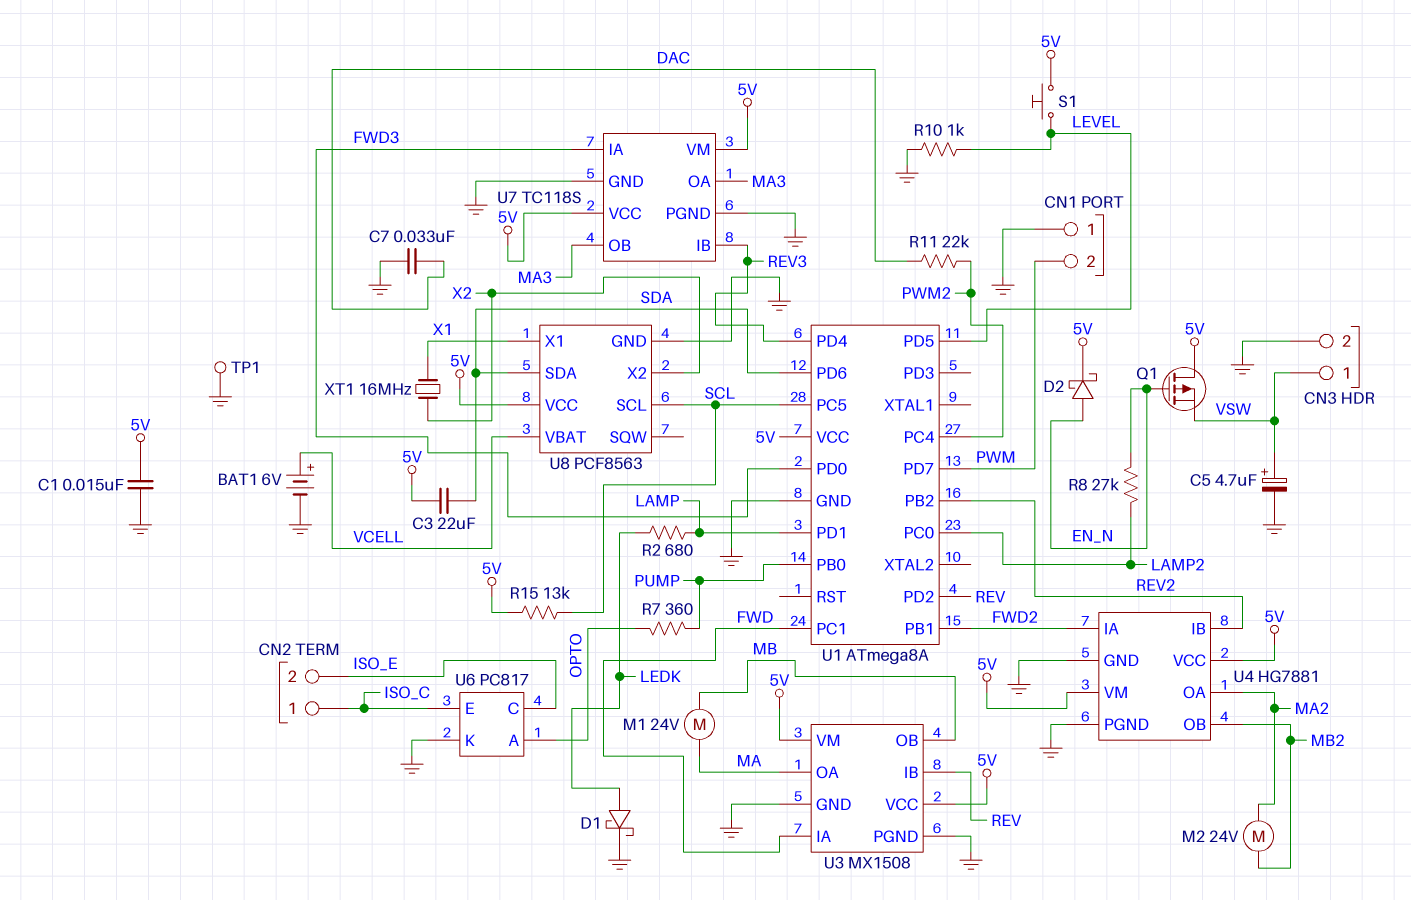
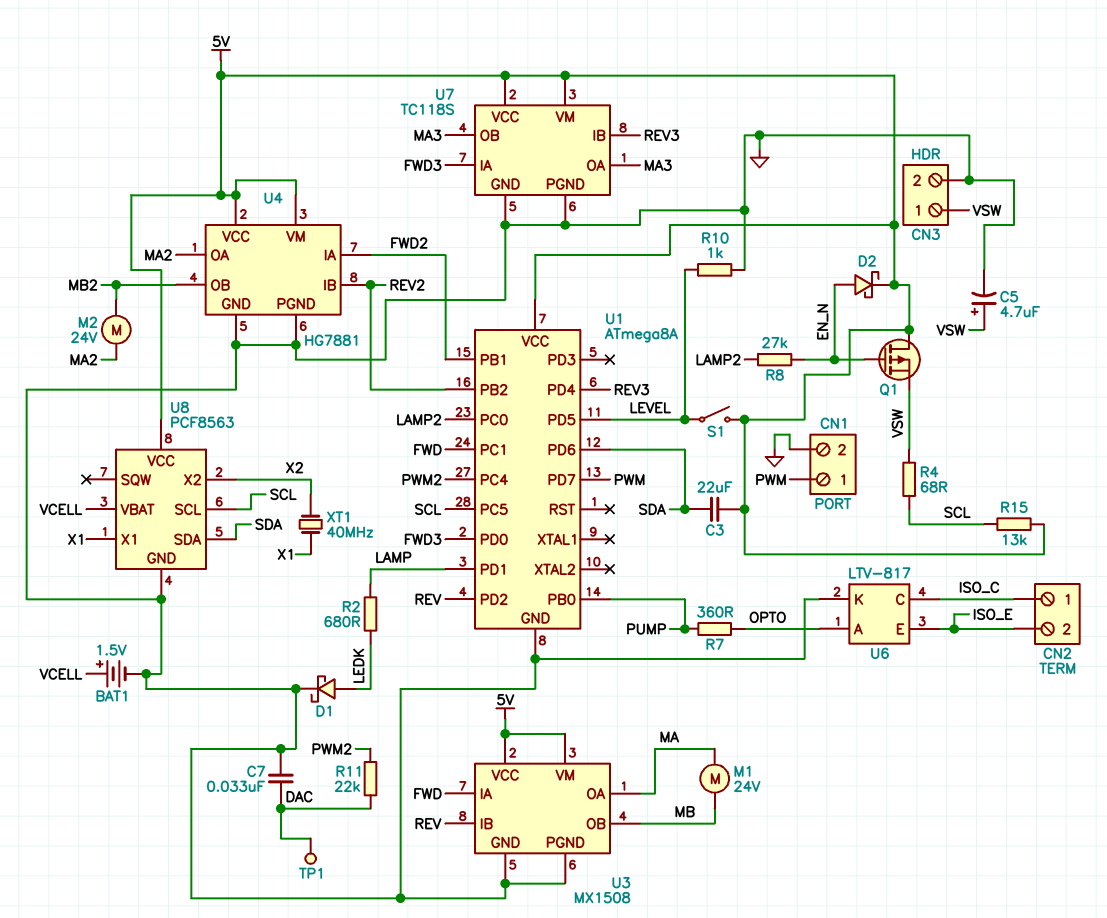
BAT1: 6V (plus VCELL, minus GND) -> 1.5V (plus VCELL, minus GND)
C1: 15nF (5V, GND) -> none
CN1 pin 1: GND -> PWM
CN1 pin 2: PWM -> GND
R4: none -> 68 (SCL, VSW)
S1: button (5V, LEVEL) -> switch (5V, LEVEL)
TP1: test point (GND) -> test point (DAC)
U6: PC817 -> LTV-817
U6 pin C: ISO_E -> ISO_C
U6 pin E: ISO_C -> ISO_E
XT1: 16MHz (X1, X2) -> 40MHz (X1, X2)

